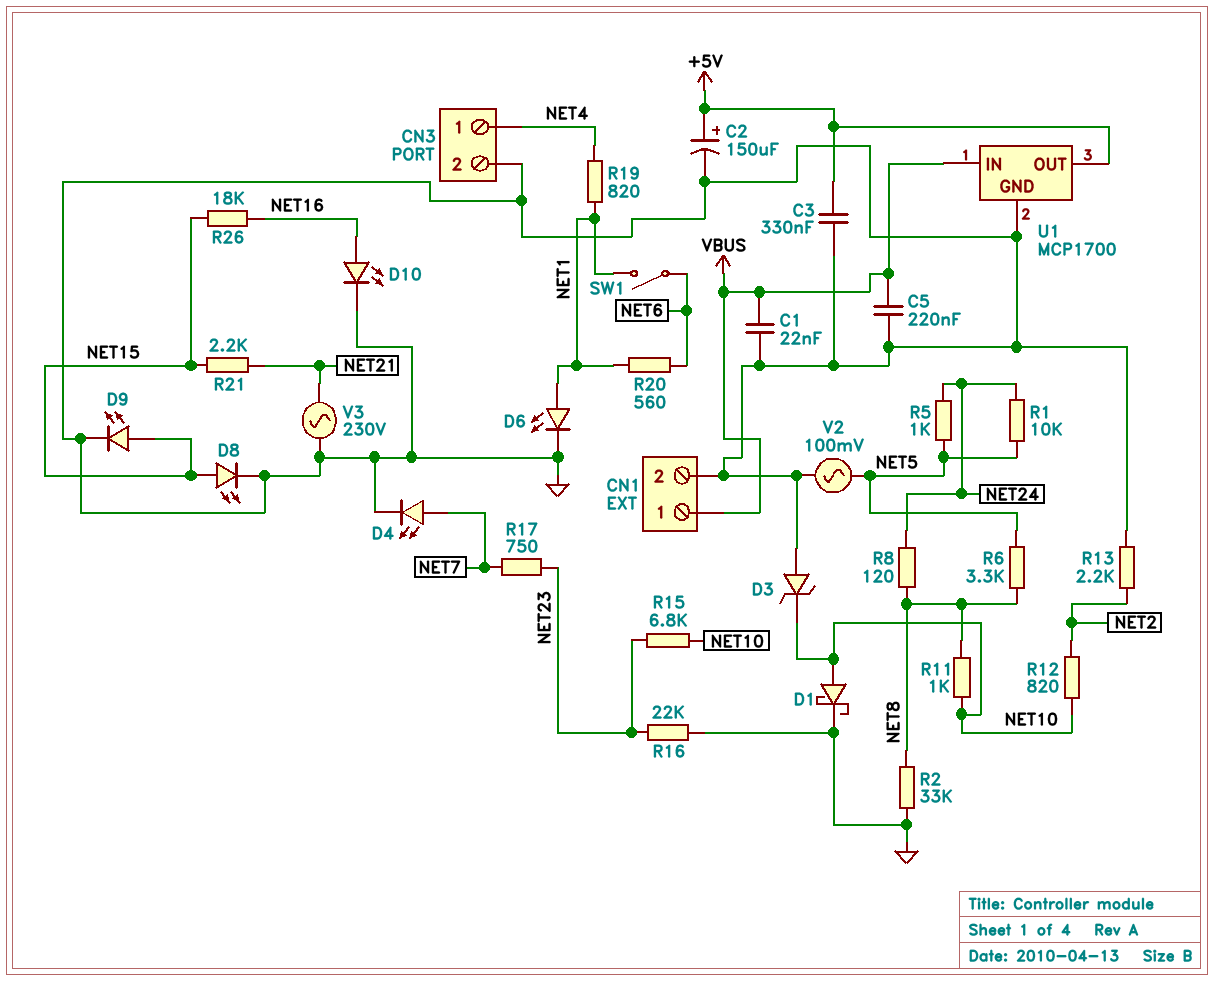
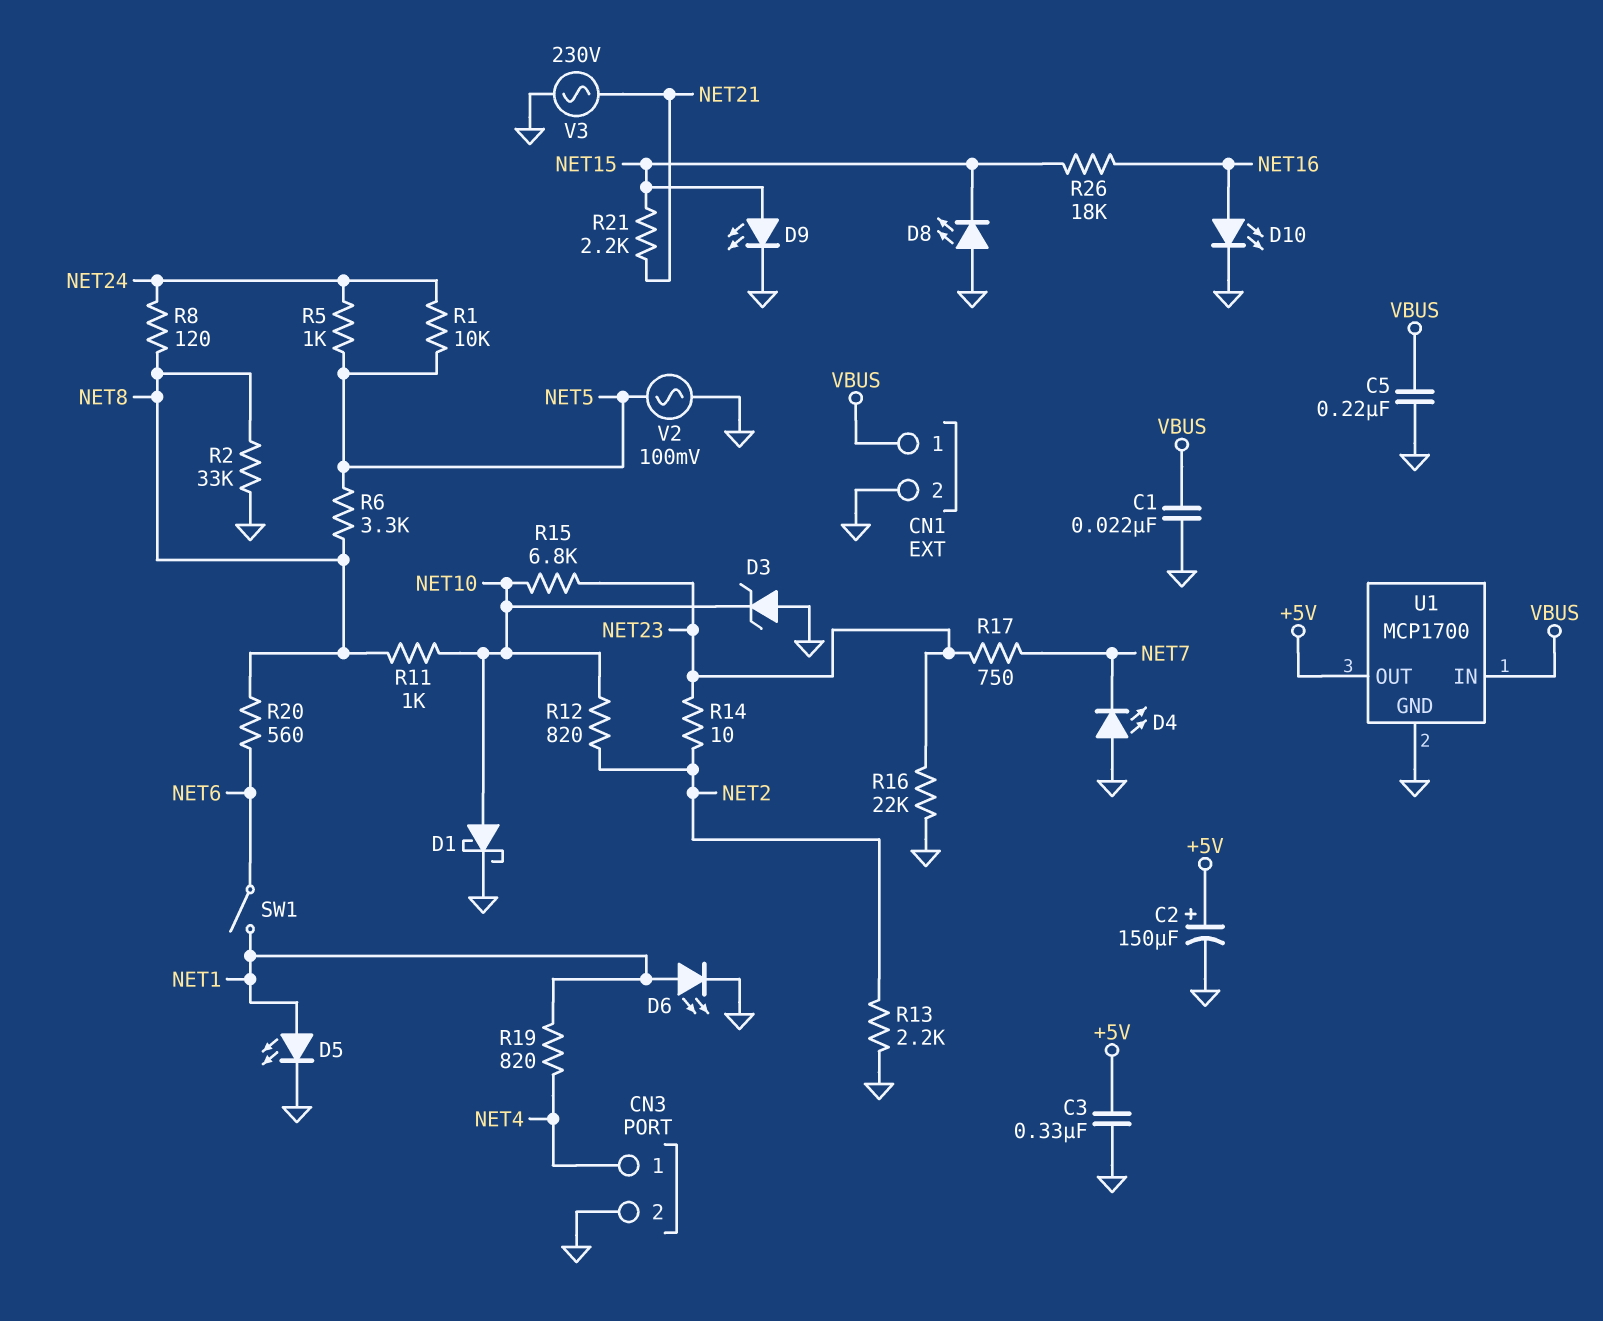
D4: LED (A NET7, K GND) -> LED (A GND, K NET7)
D5: none -> LED (A NET1, K GND)
D8: LED (A NET15, K GND) -> LED (A GND, K NET15)
R14: none -> 10 (NET2, NET23)
R20: 560 (NET1, NET6) -> 560 (NET6, NET8)

